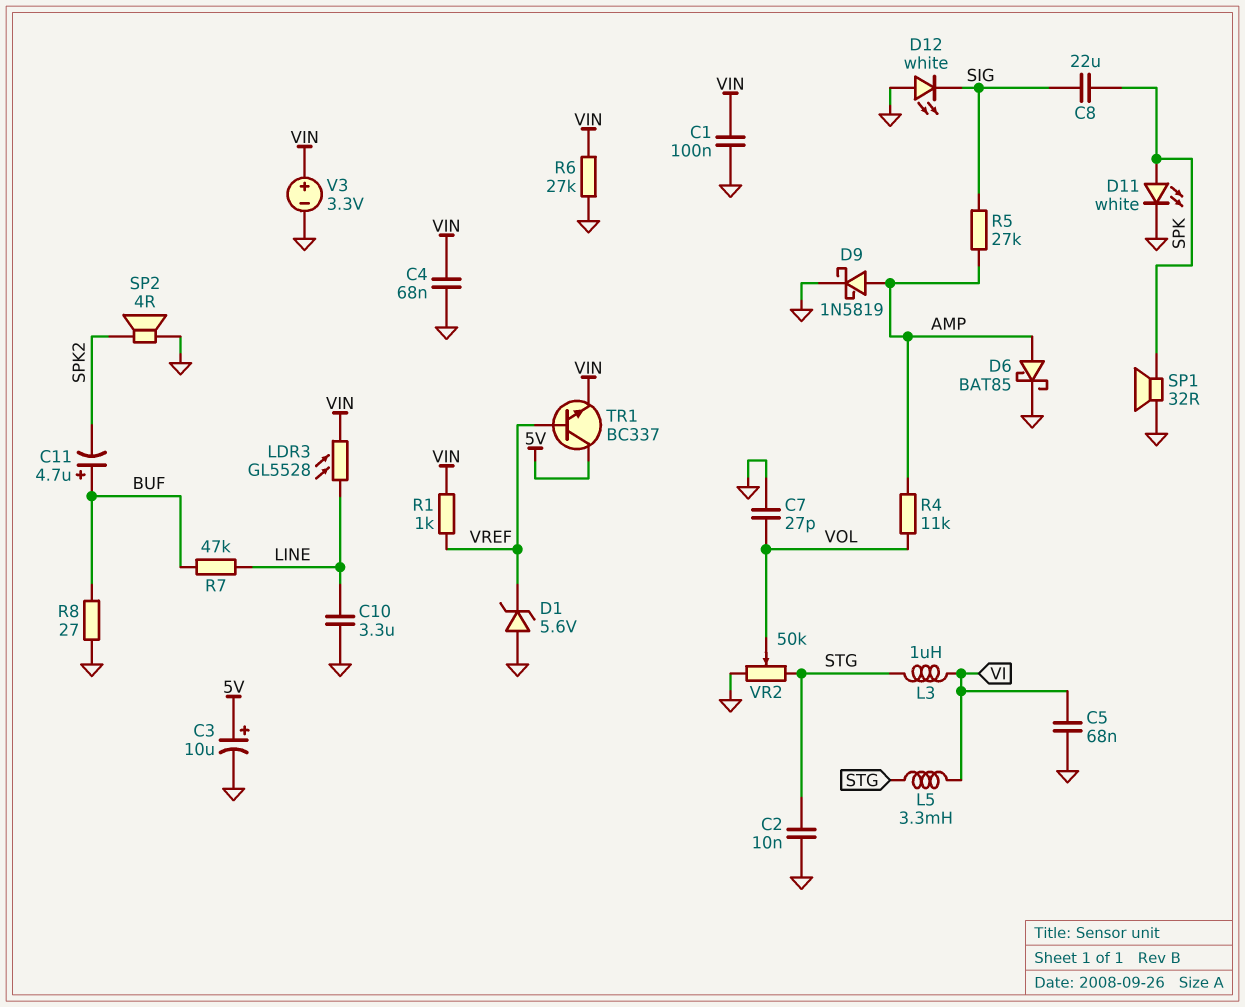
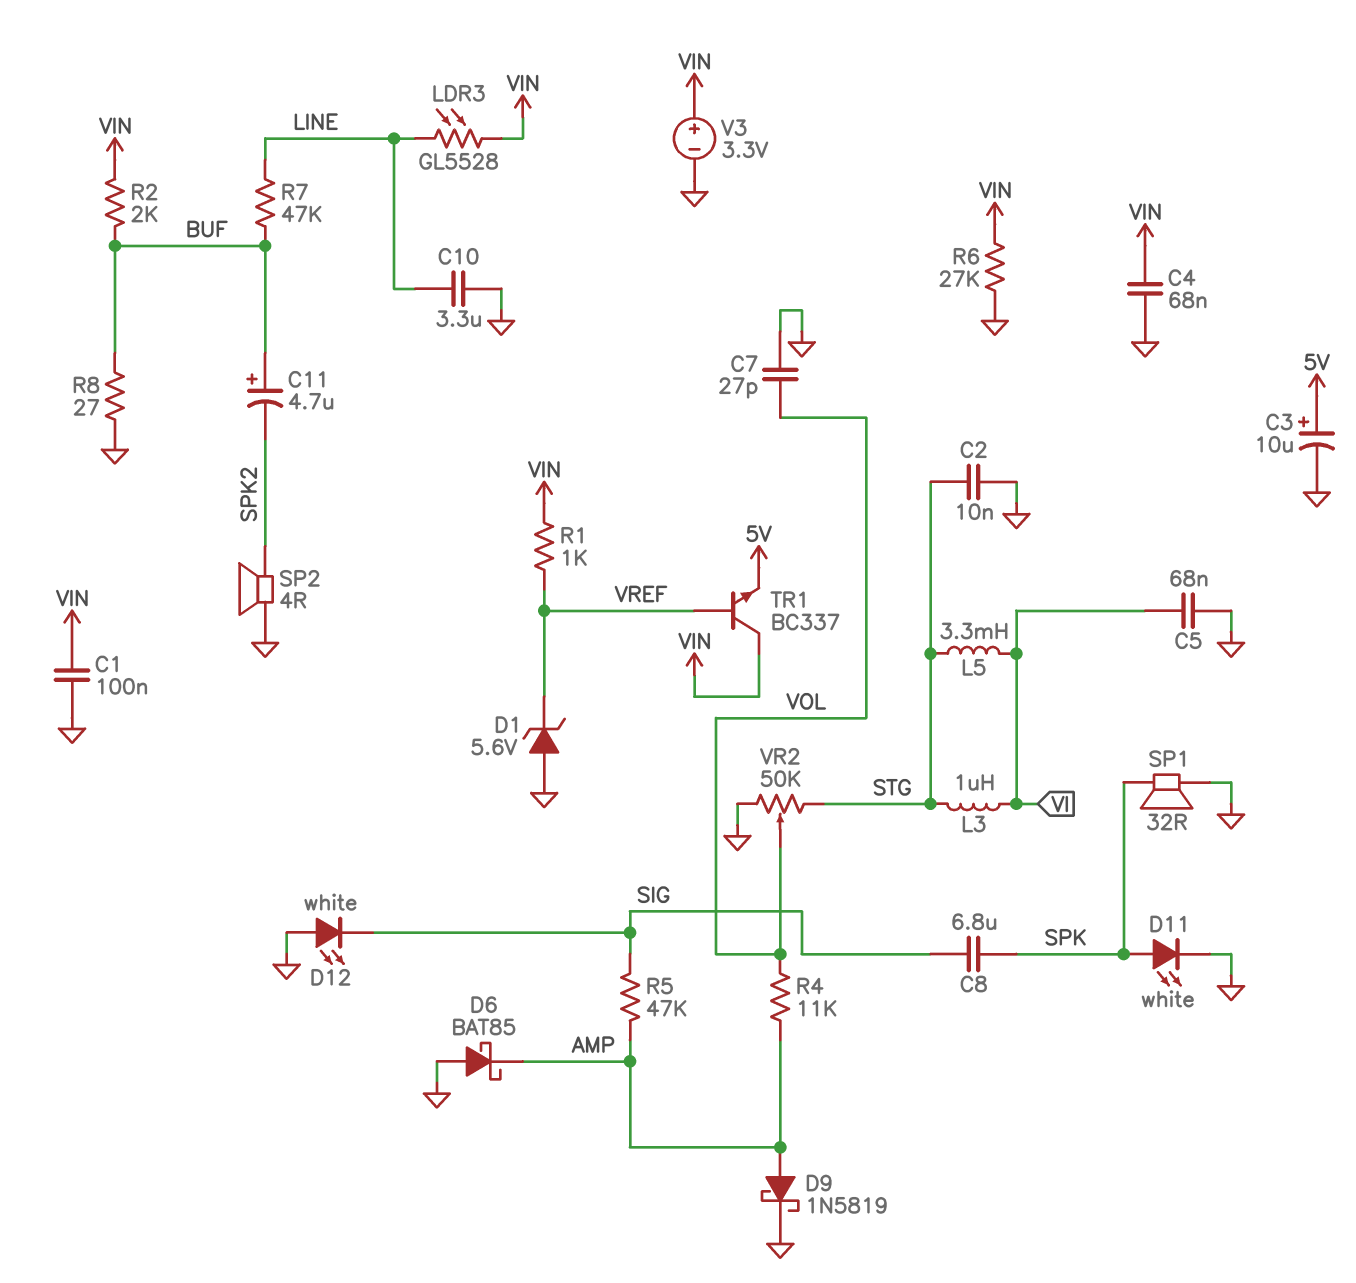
C8: 22uF (SIG, SPK) -> 6.8uF (SIG, SPK)
D6: schottky BAT85 (A AMP, K GND) -> schottky BAT85 (A GND, K AMP)
R2: none -> 2k (BUF, VIN)
R5: 27k (AMP, SIG) -> 47k (AMP, SIG)
TR1: NPN BC337 (B VREF, C 5V, E VIN) -> NPN BC337 (B VREF, C VIN, E 5V)

